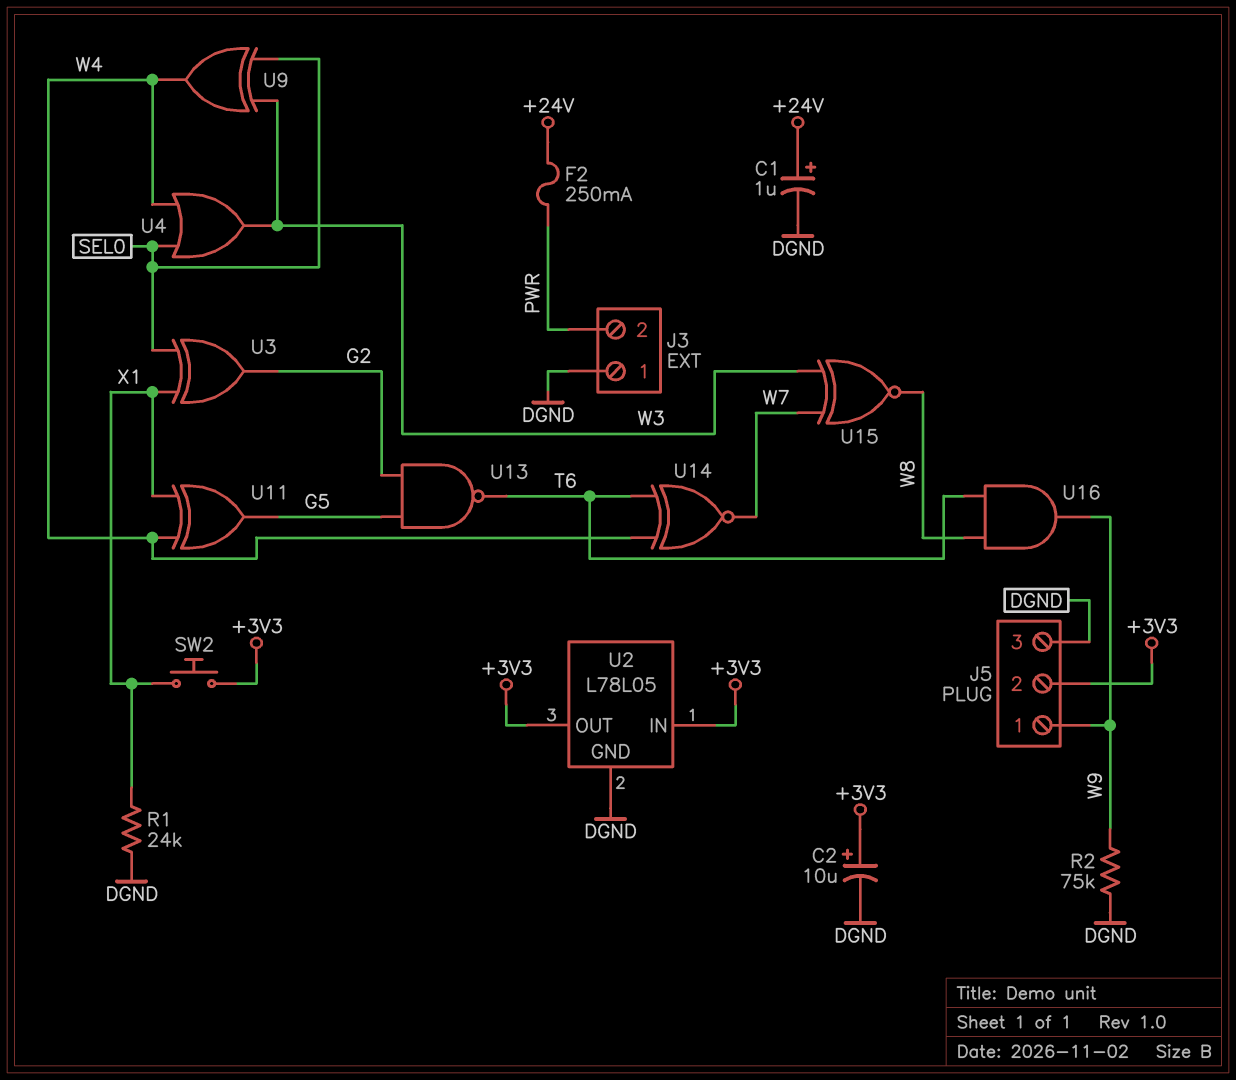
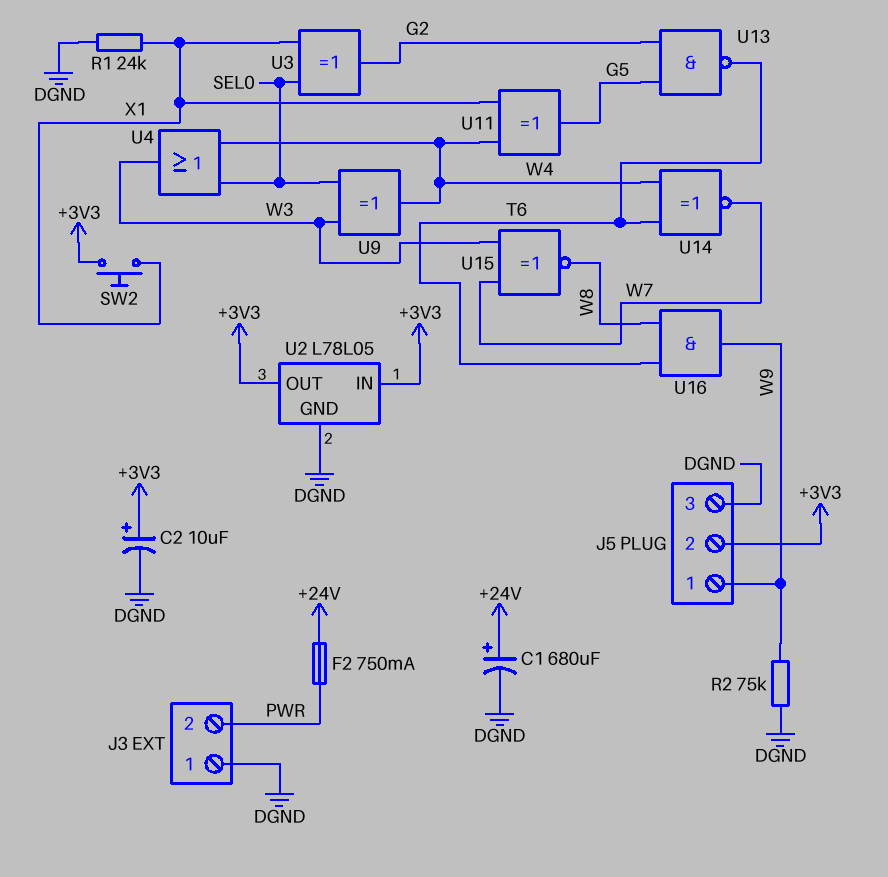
C1: 1uF (plus +24V, minus DGND) -> 680uF (plus +24V, minus DGND)
F2: 250mA (+24V, PWR) -> 750mA (+24V, PWR)

